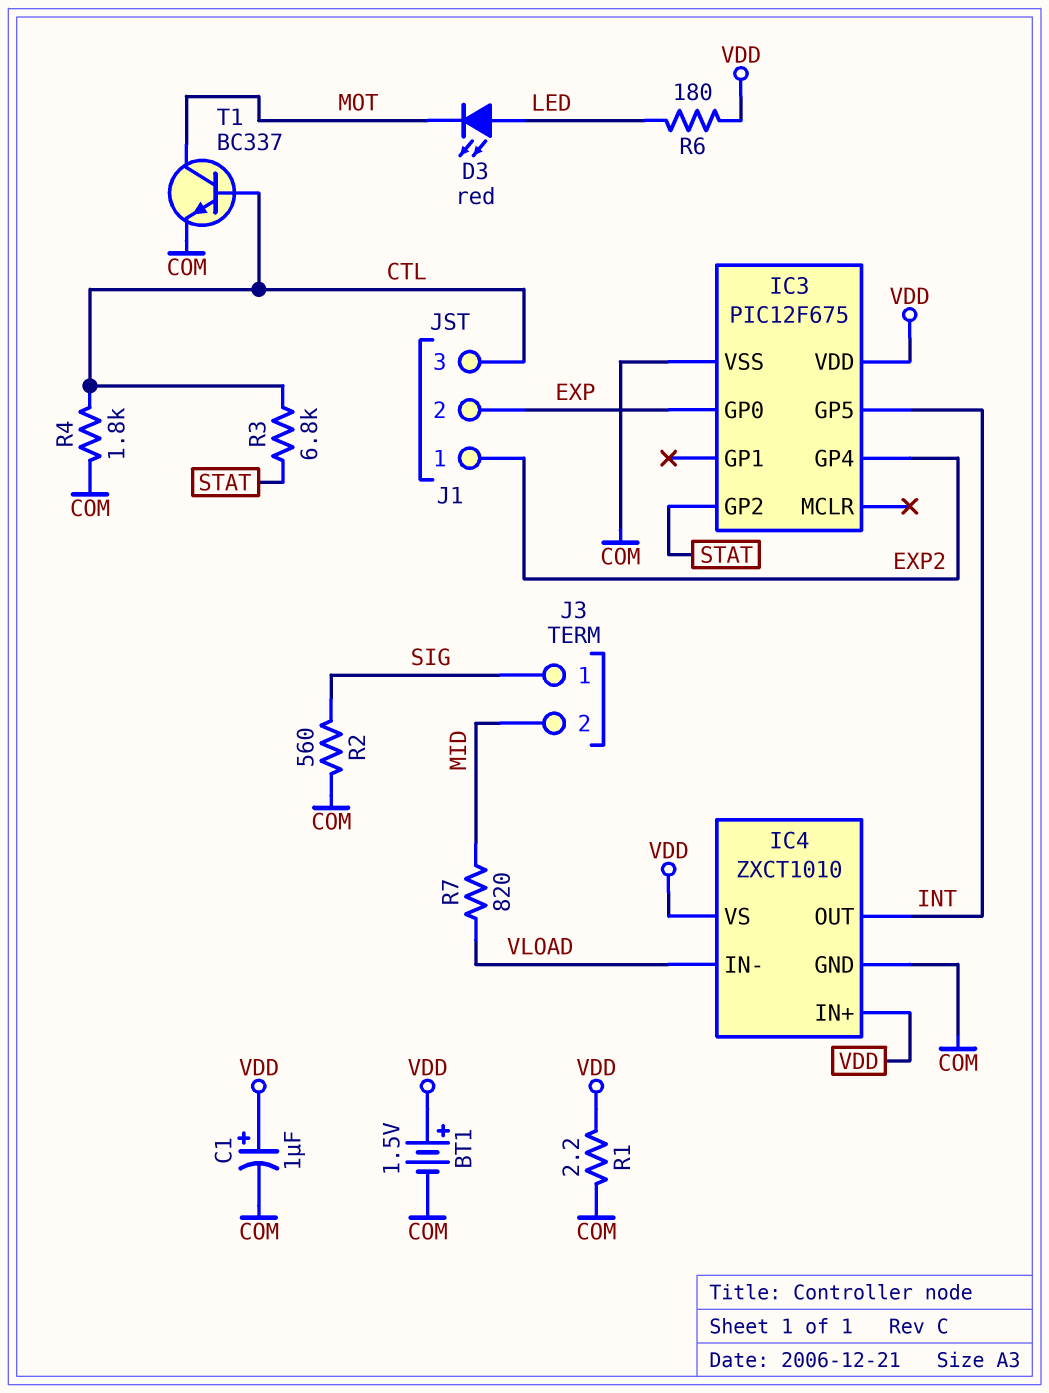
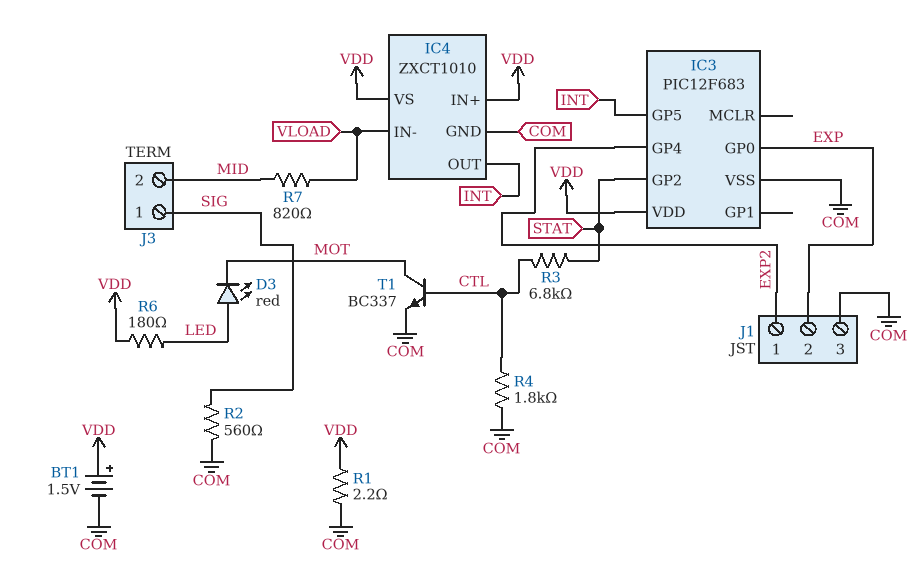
C1: 1uF (plus VDD, minus COM) -> none
IC3: PIC12F675 -> PIC12F683
J1 pin 3: CTL -> COM

